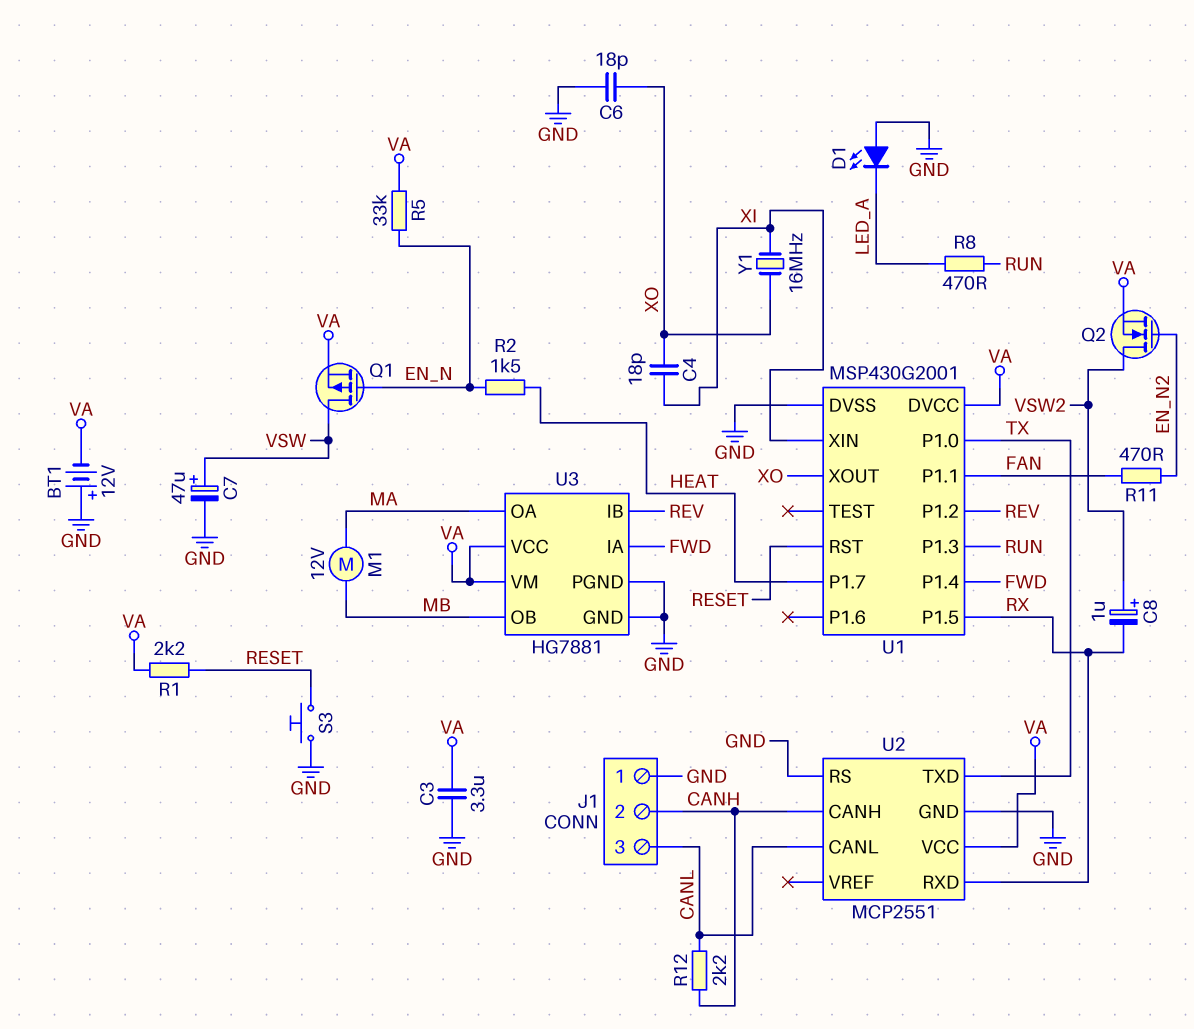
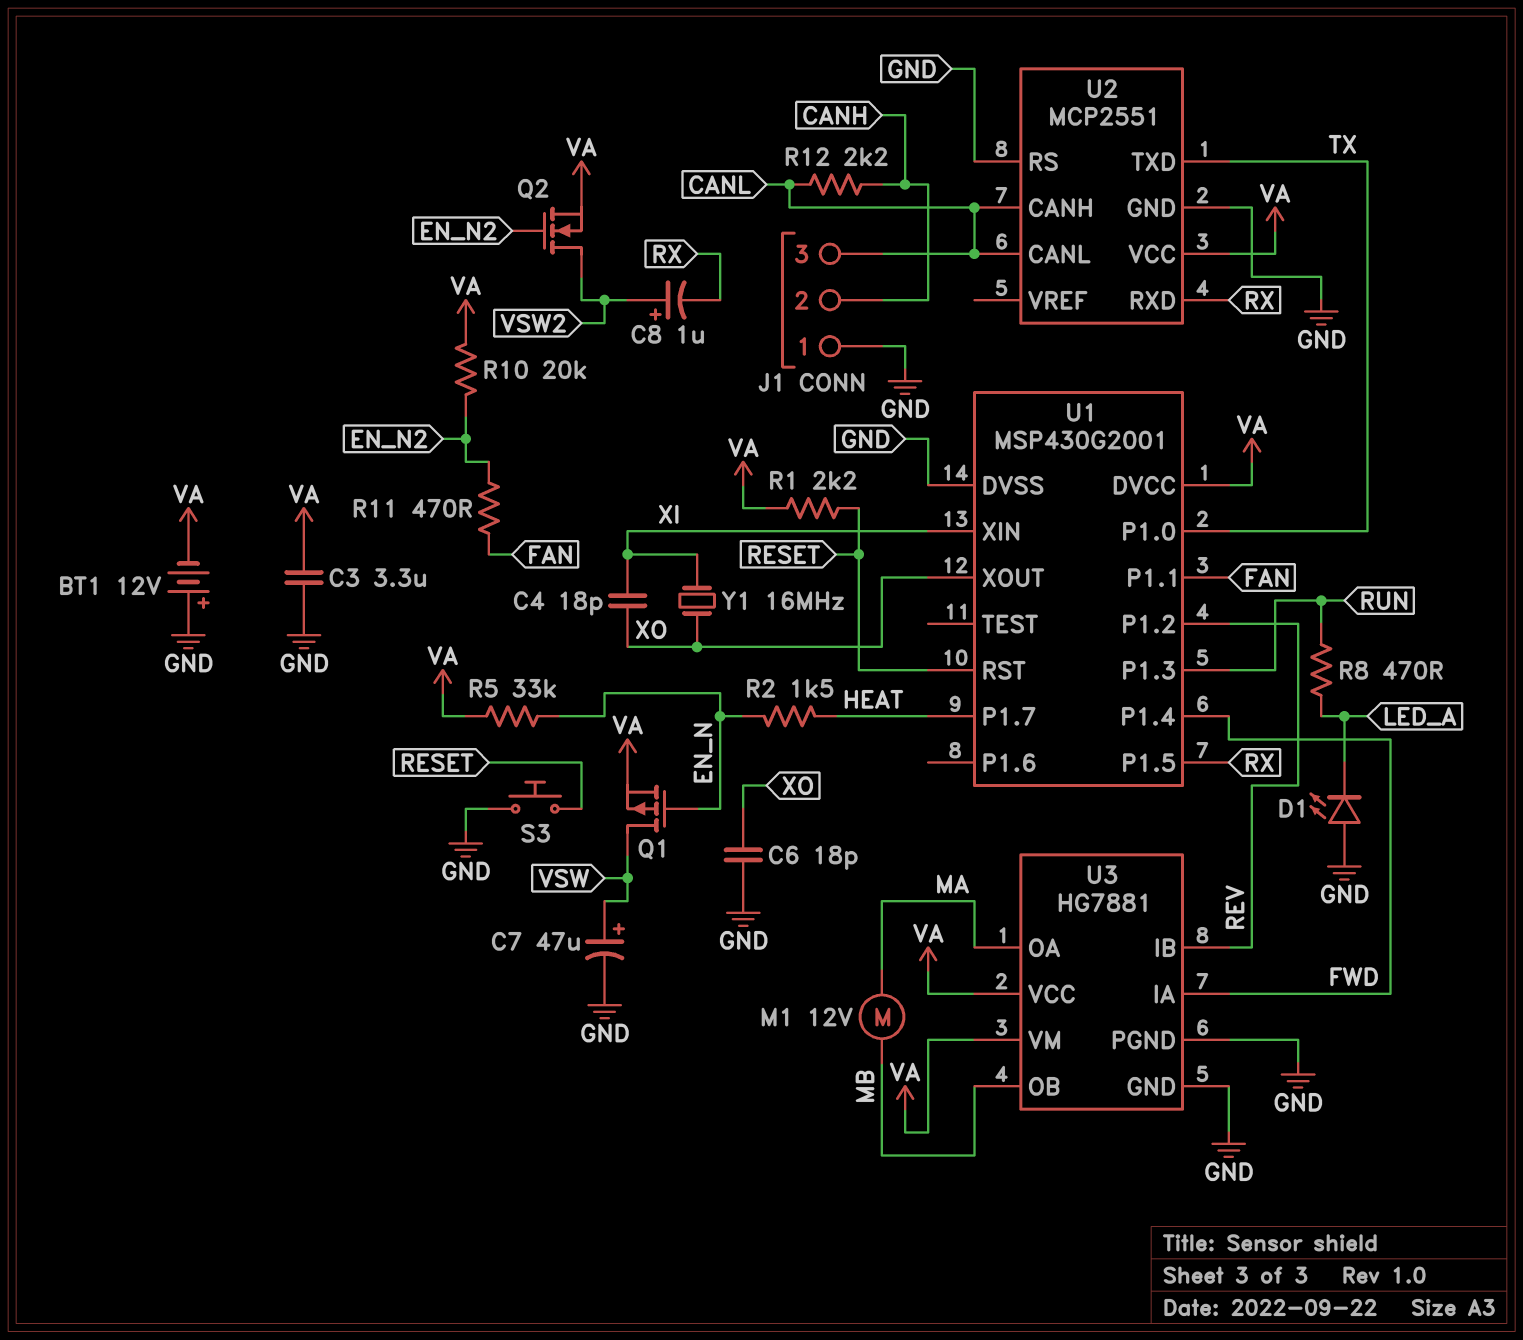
R10: none -> 20k (EN_N2, VA)
U2 pin CANH: CANH -> CANL

